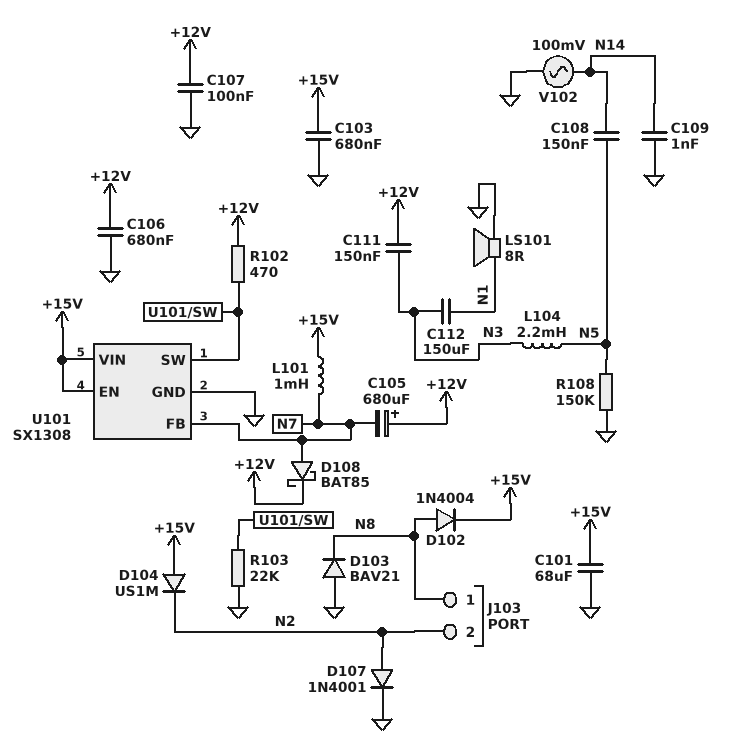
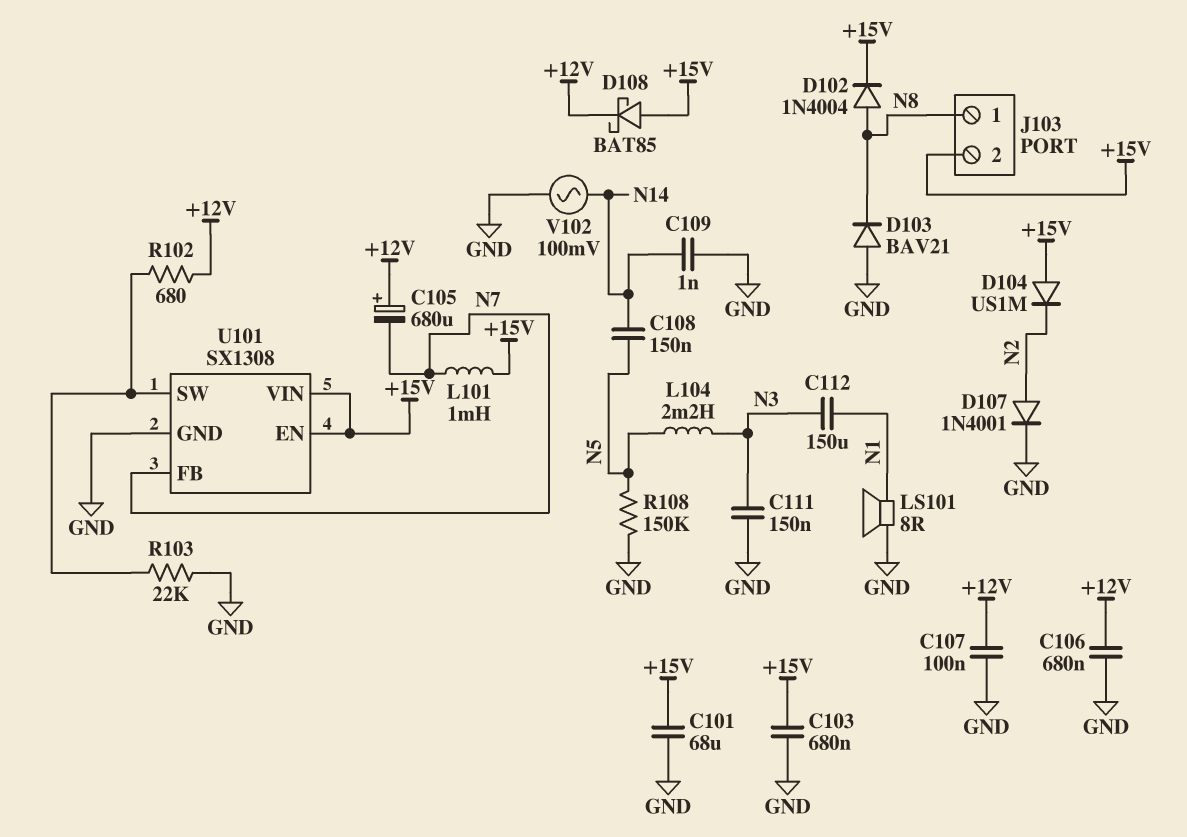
C111: 150nF (+12V, N3) -> 150nF (GND, N3)
D108: schottky BAT85 (A N7, K +12V) -> schottky BAT85 (A +15V, K +12V)
J103 pin 2: N2 -> +15V
R102: 470 (+12V, U101/SW) -> 680 (+12V, U101/SW)

